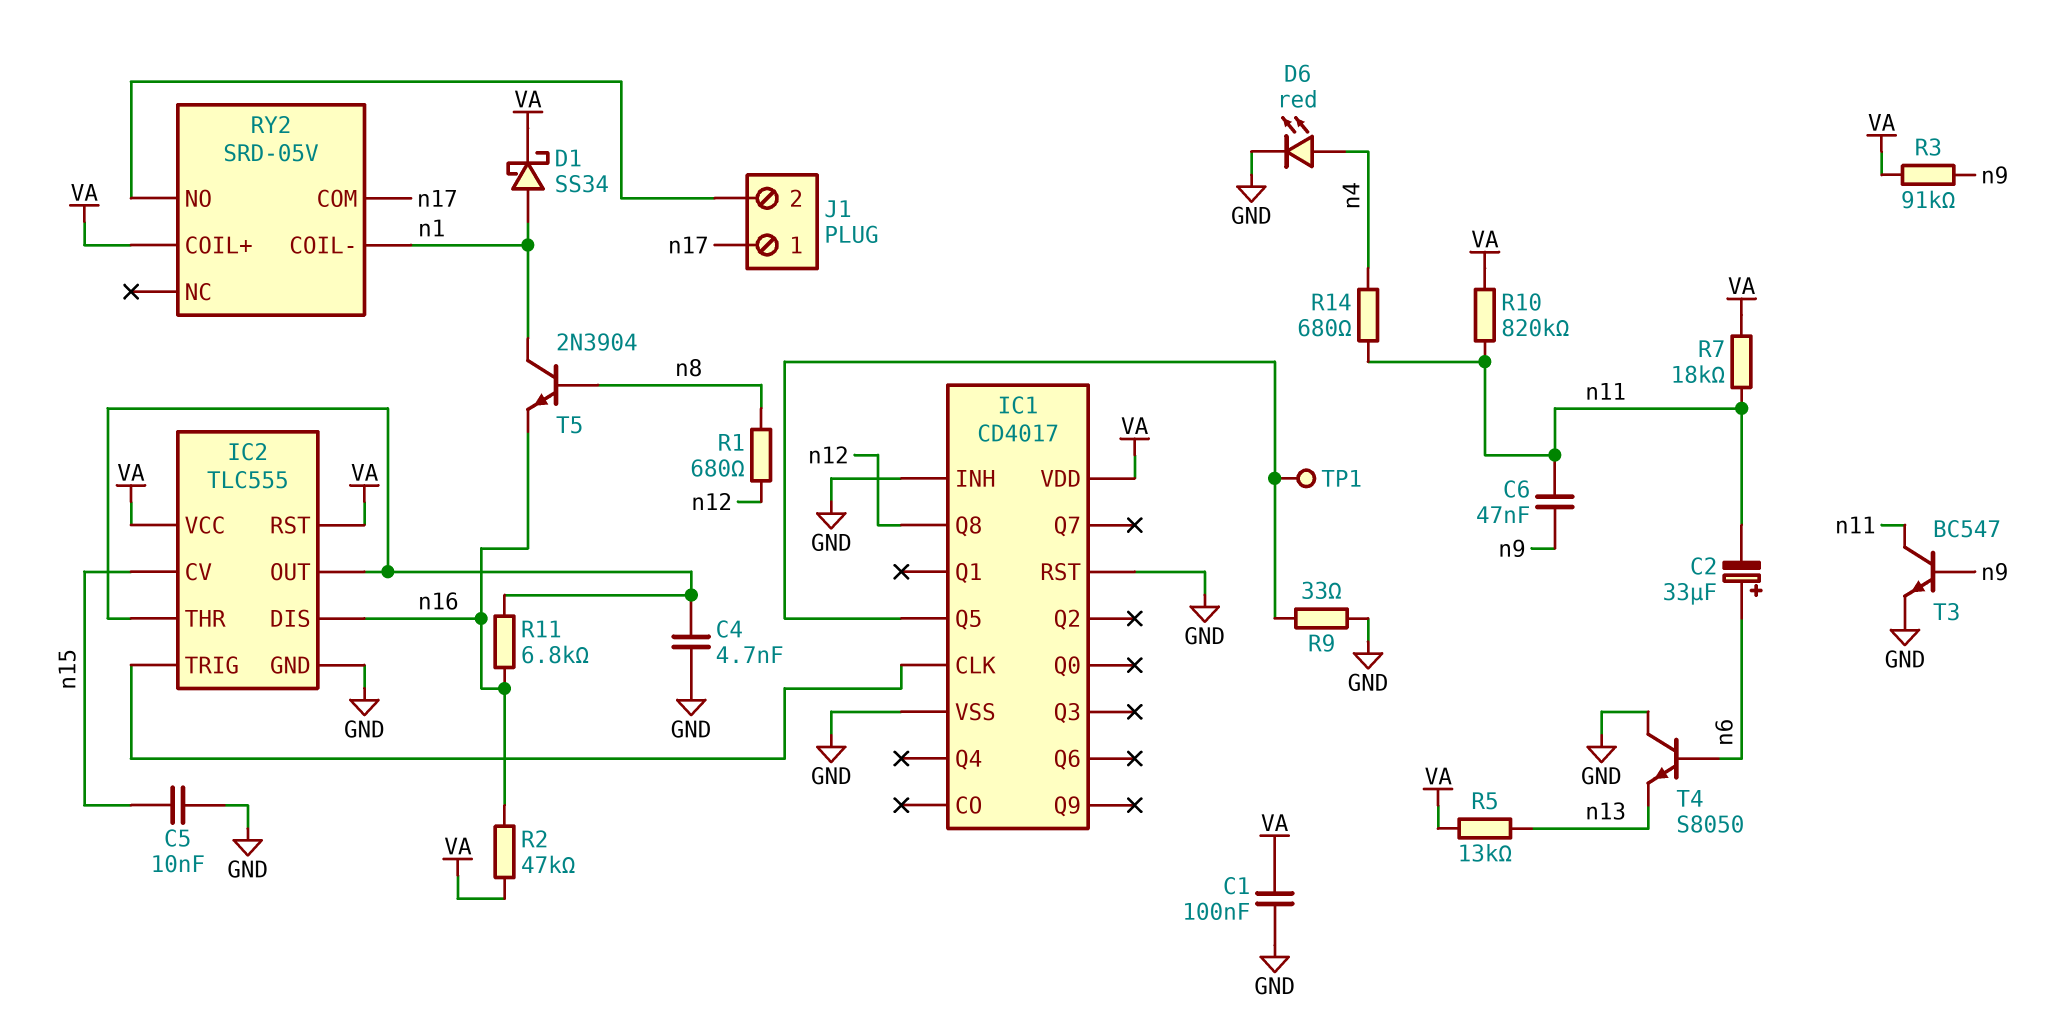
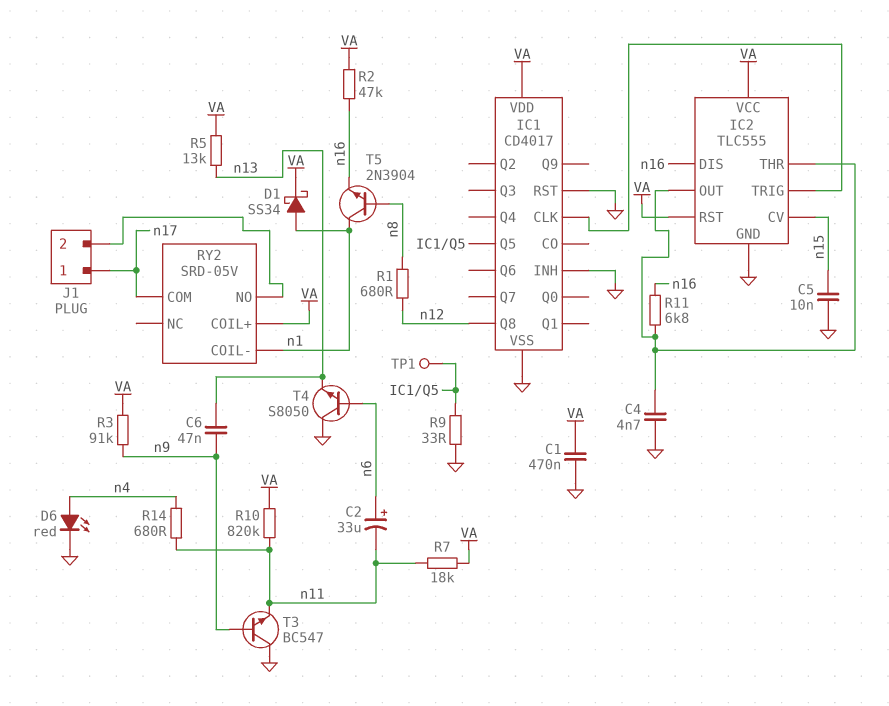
C1: 100nF (GND, VA) -> 470nF (GND, VA)
C6: 47nF (n9, n11) -> 47nF (n9, n13)
T3: NPN BC547 (B n9, C n11, E GND) -> NPN BC547 (B n9, C GND, E n11)

